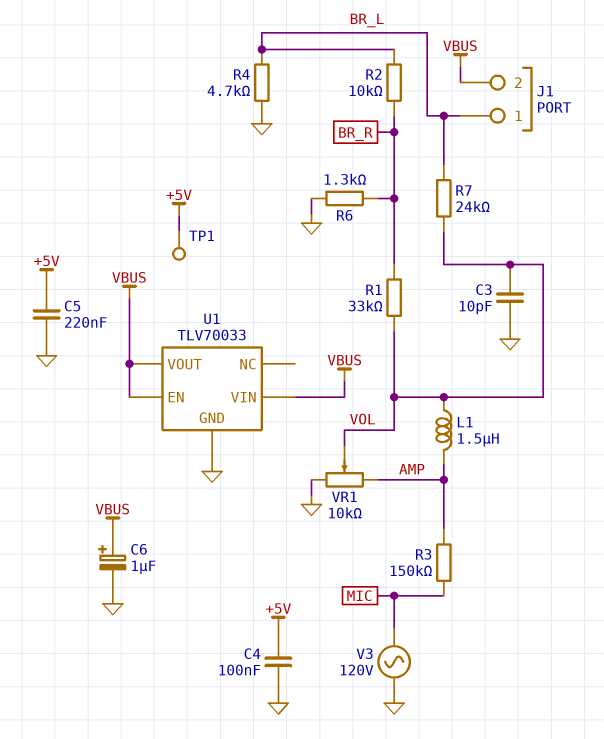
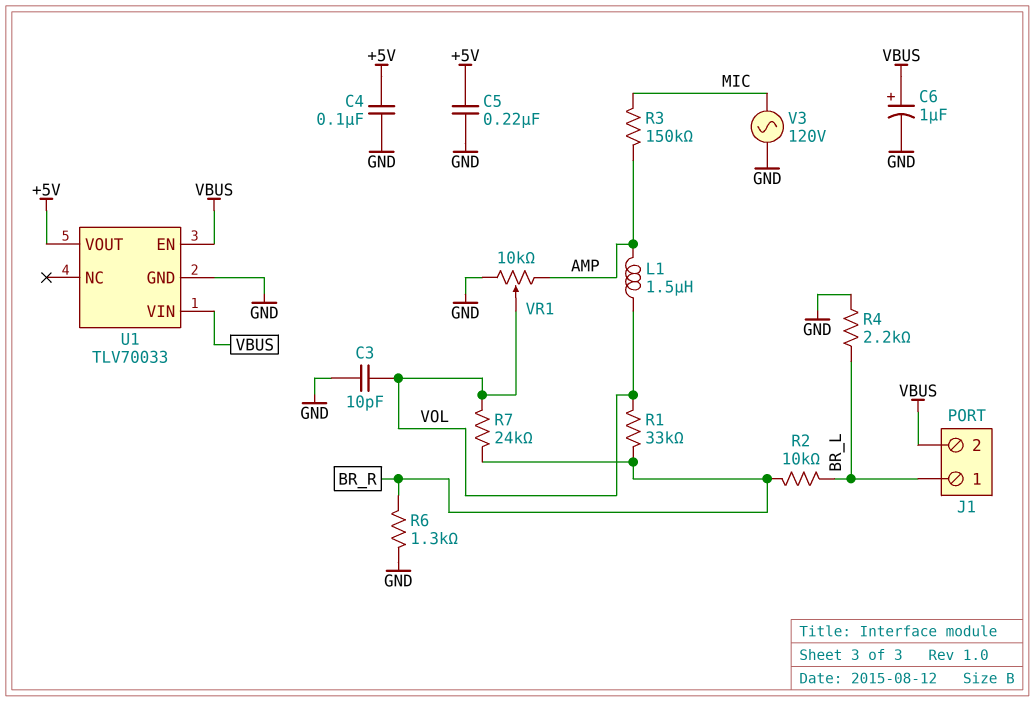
R4: 4.7k (BR_L, GND) -> 2.2k (BR_L, GND)
R7: 24k (BR_L, VOL) -> 24k (BR_R, VOL)
TP1: test point (+5V) -> none
U1 pin VOUT: VBUS -> +5V

